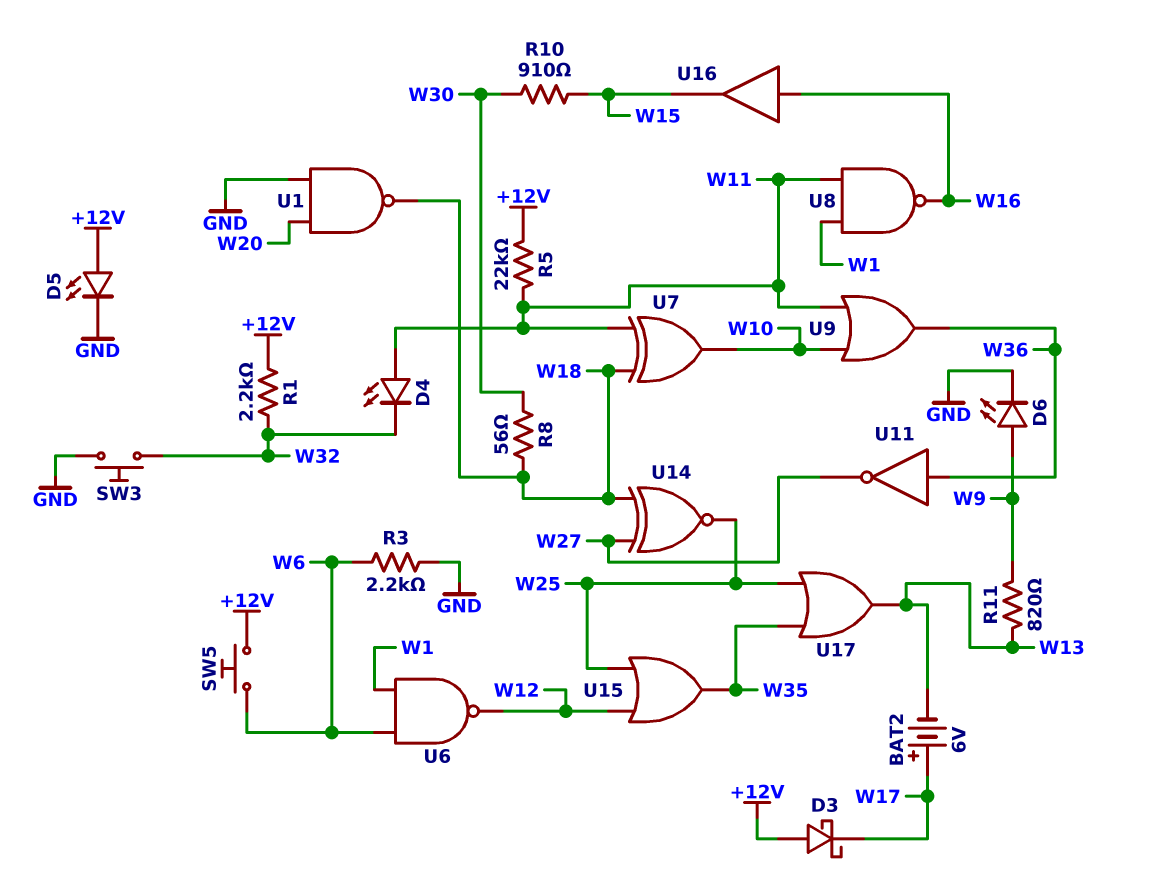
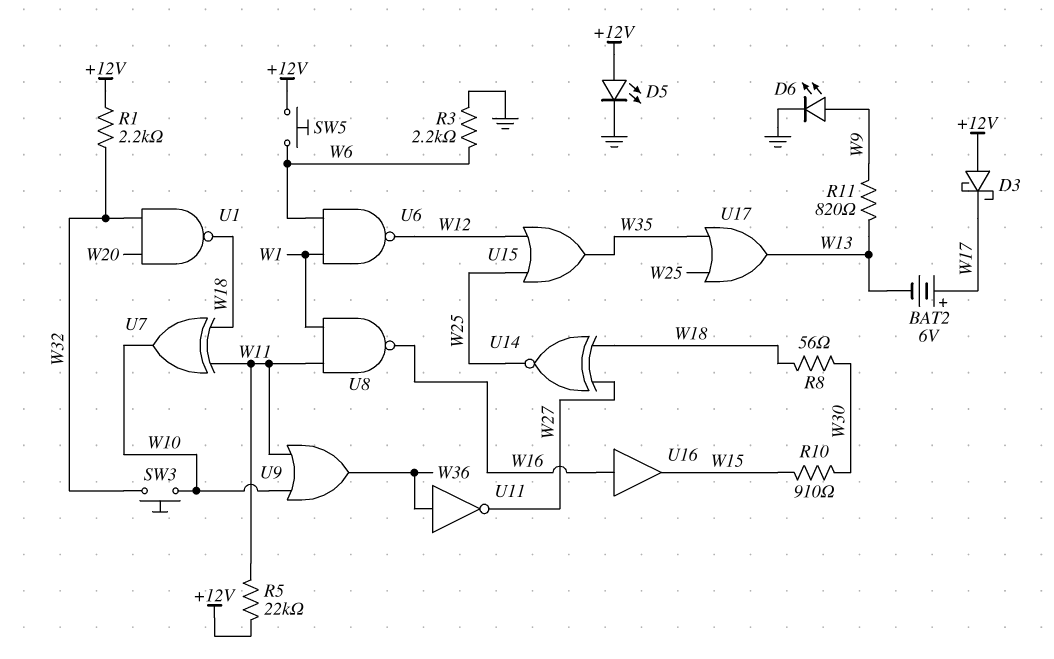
D4: LED (A W11, K W32) -> none
SW3: button (GND, W32) -> button (W10, W32)
U1: NAND (in GND, in W20, out W18) -> NAND (in W20, in W32, out W18)

